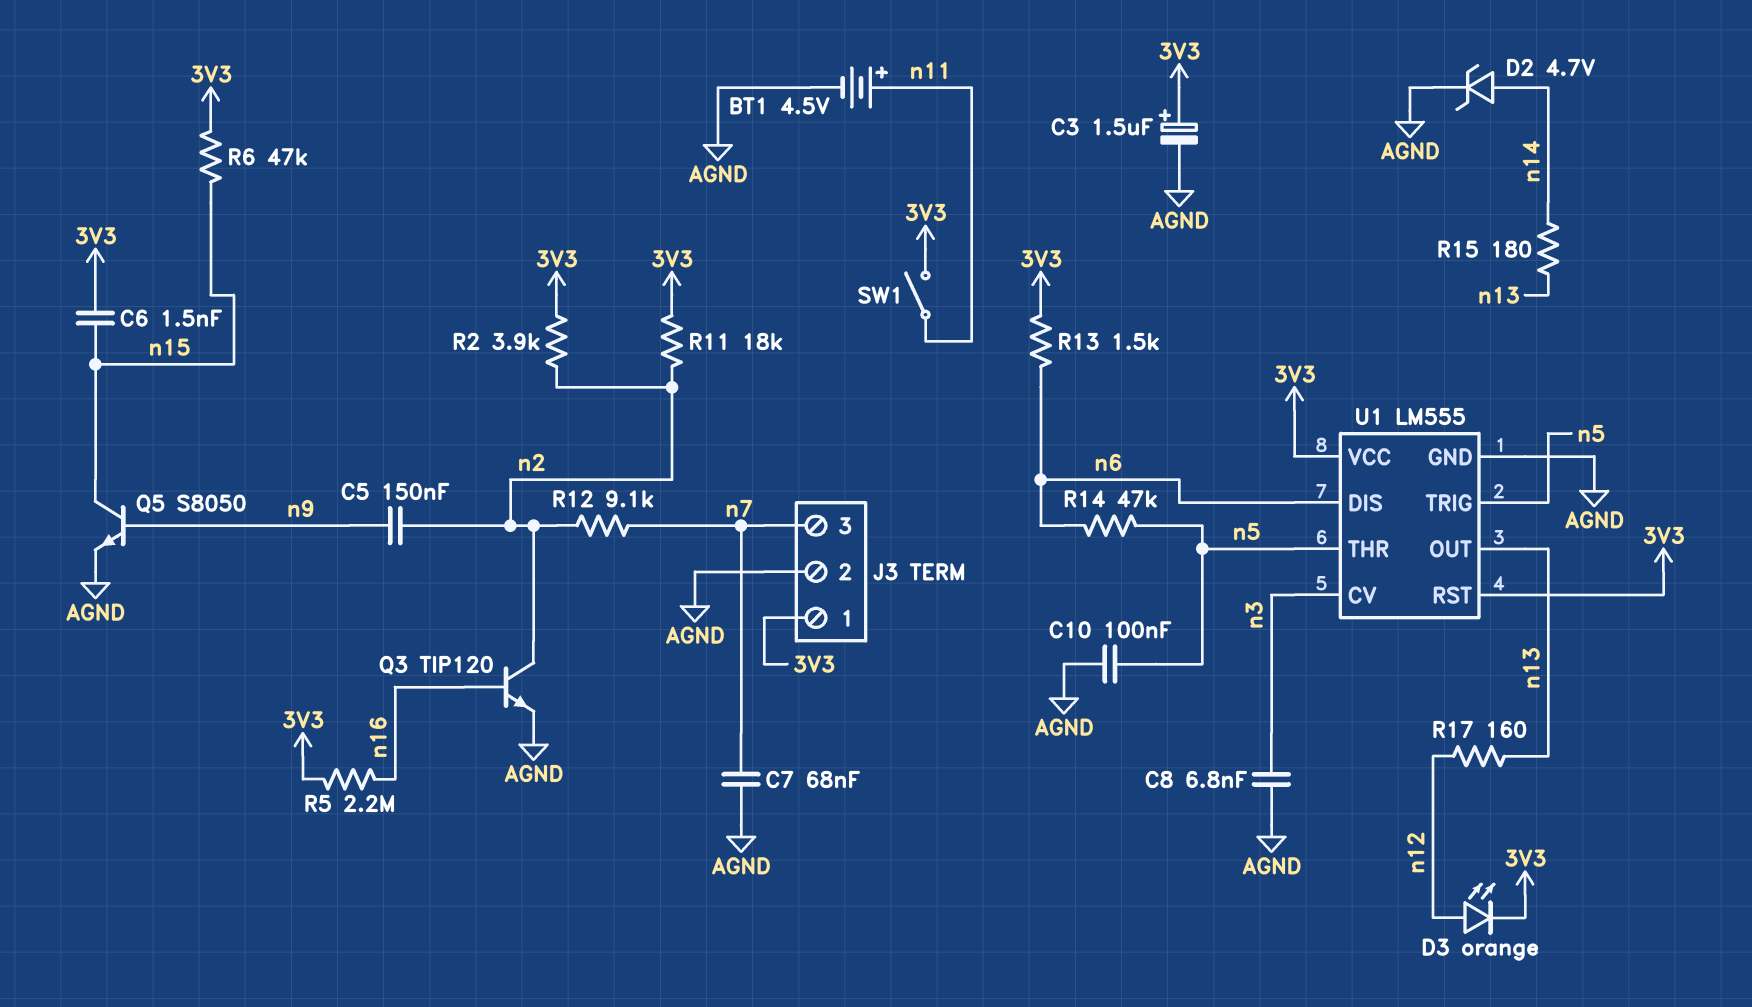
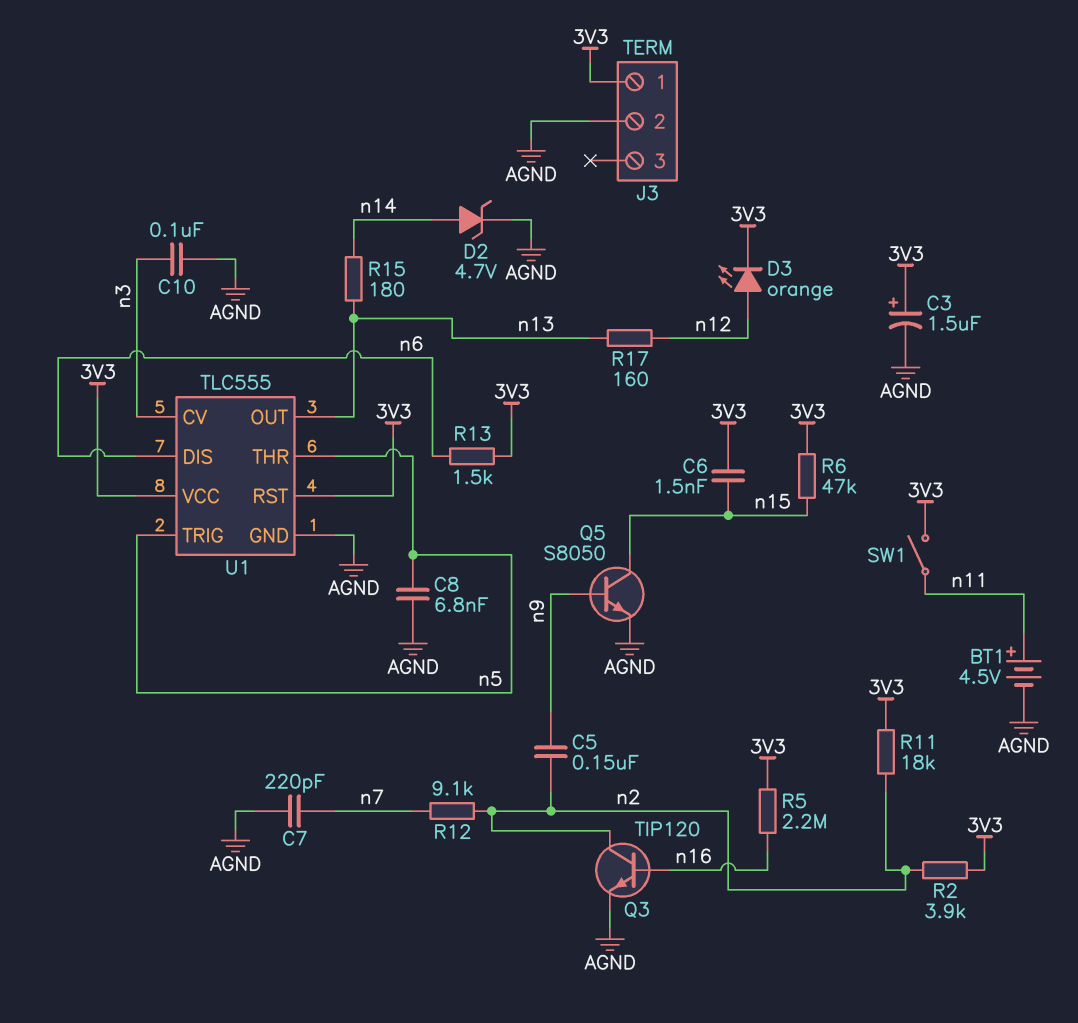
C7: 68nF (AGND, n7) -> 220pF (AGND, n7)
C8: 6.8nF (AGND, n3) -> 6.8nF (AGND, n5)
C10: 100nF (AGND, n5) -> 100nF (AGND, n3)
J3 pin 3: n7 -> none
R14: 47k (n5, n6) -> none
U1: LM555 -> TLC555

